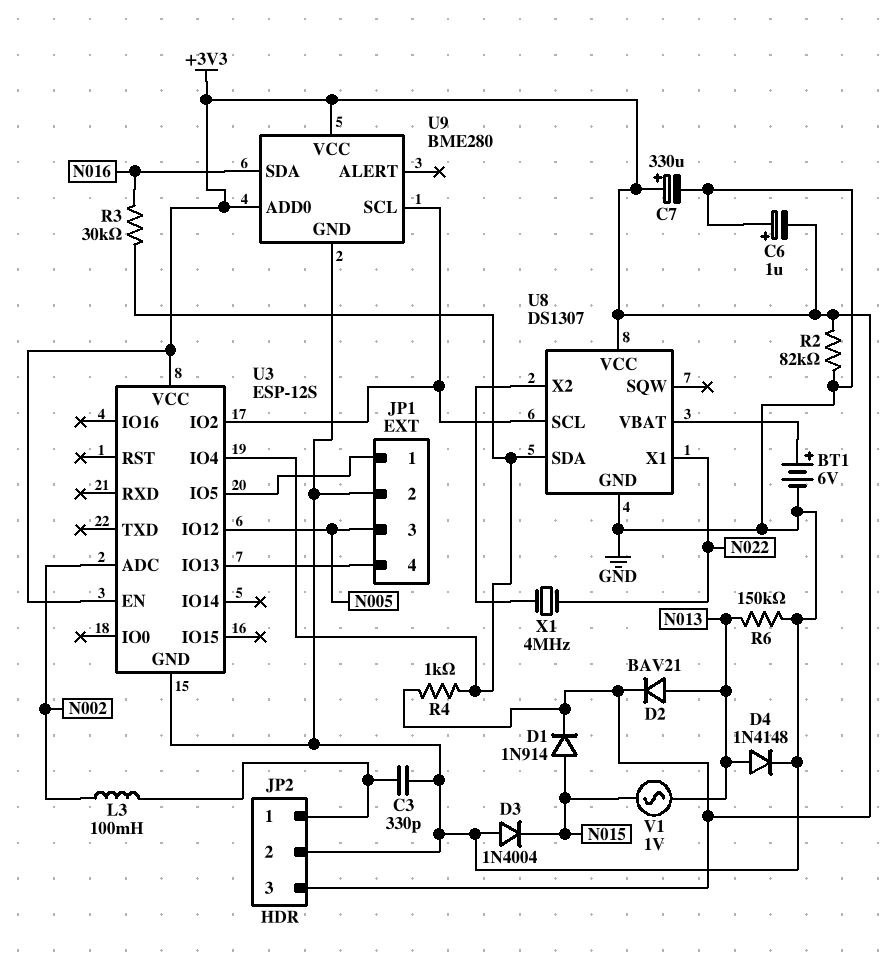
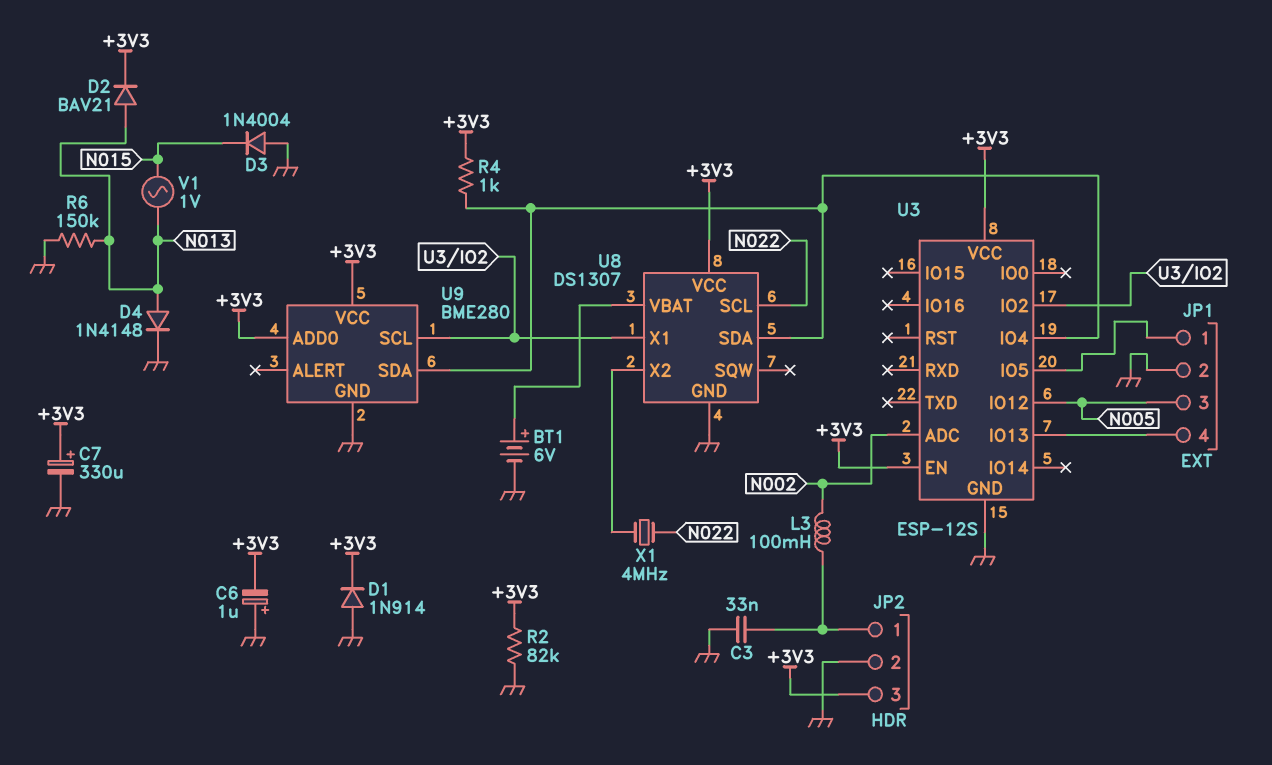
C3: 330pF (GND, JP2/1) -> 33nF (GND, JP2/1)
D1: diode 1N914 (A N015, K +3V3) -> diode 1N914 (A GND, K +3V3)
R3: 30k (N016, U3/IO4) -> none
U8 pin SCL: U3/IO2 -> N022
U8 pin X1: N022 -> U3/IO2
U9 pin SDA: N016 -> U3/IO4

